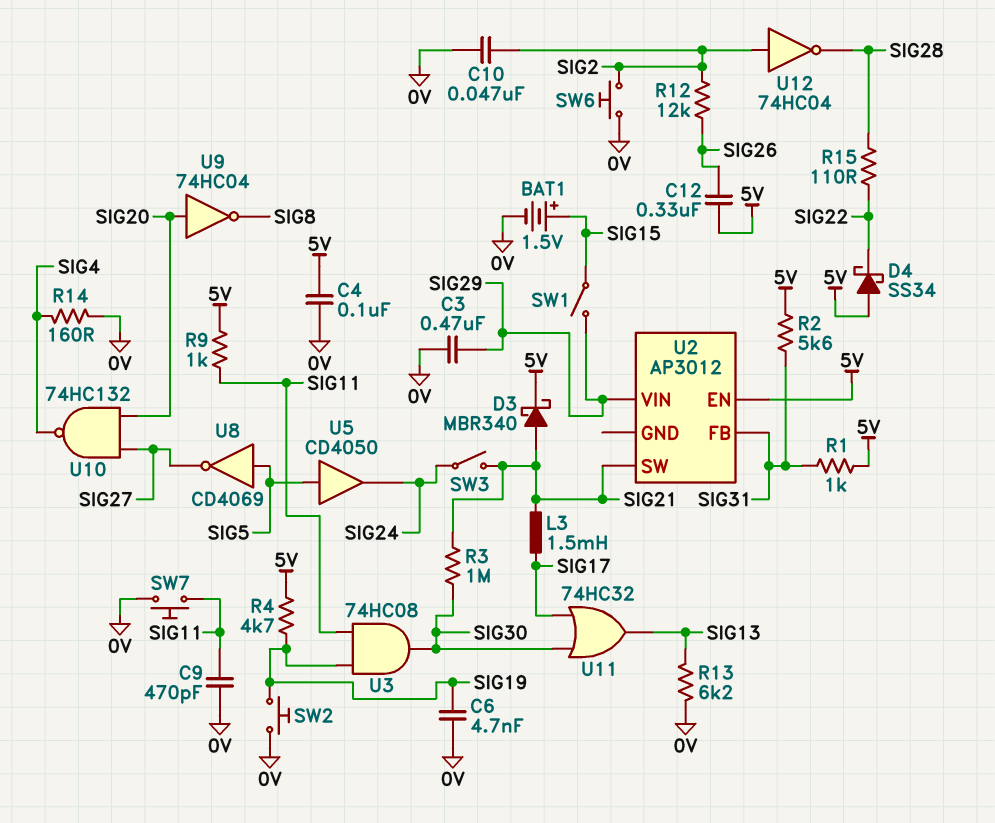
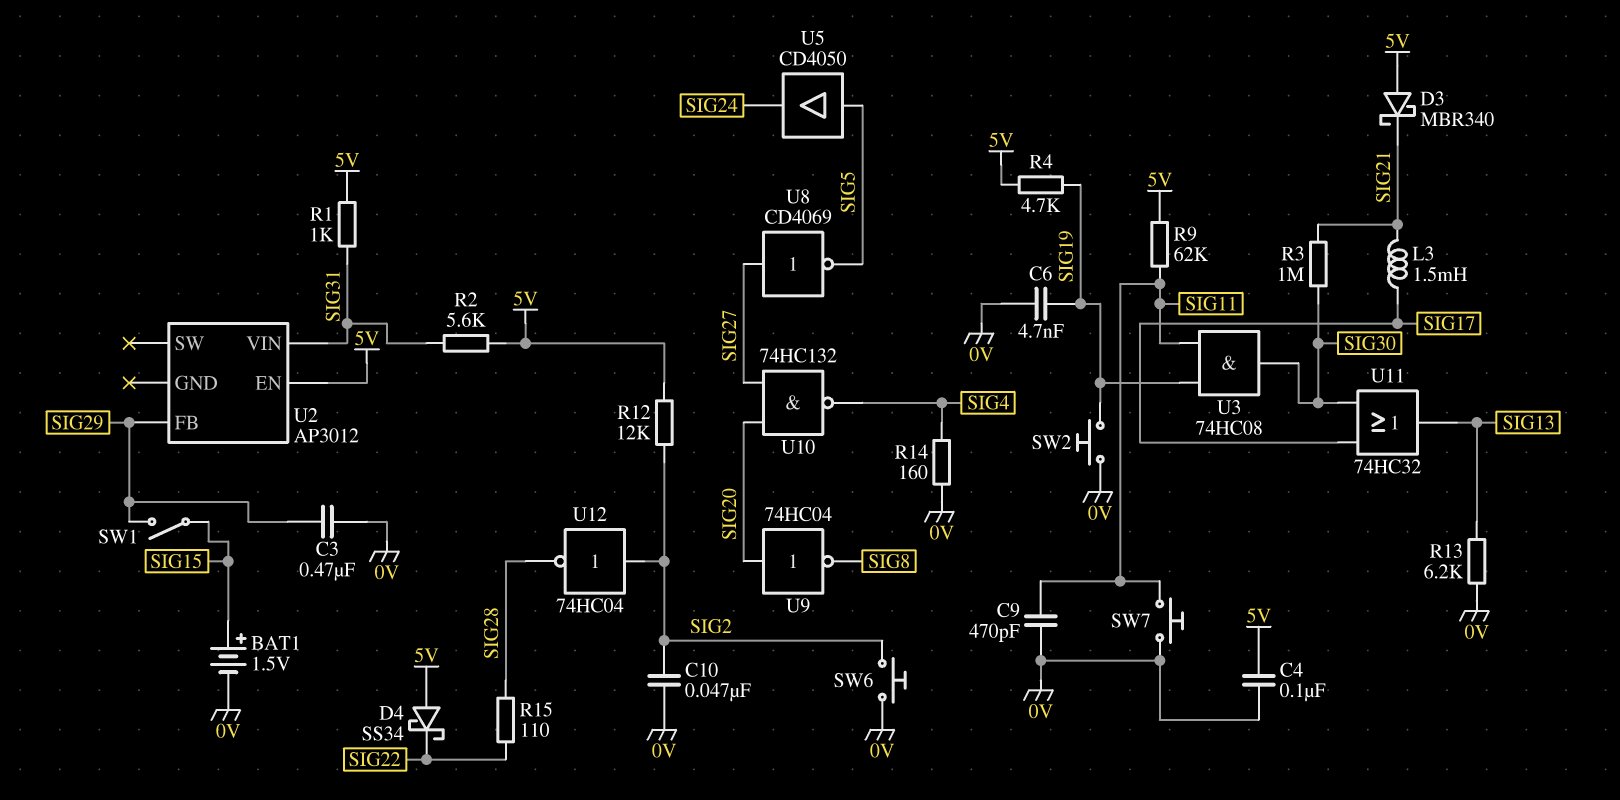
C12: 330nF (5V, SIG26) -> none
D3: schottky MBR340 (A SIG21, K 5V) -> schottky MBR340 (A 5V, K SIG21)
R9: 1k (5V, SIG11) -> 62k (5V, SIG11)
R12: 12k (SIG2, SIG26) -> 12k (5V, SIG2)
SW3: switch (SIG21, SIG24) -> none
U2 pin FB: SIG31 -> SIG29
U2 pin SW: SIG21 -> none
U2 pin VIN: SIG29 -> SIG31
U8: NOT CD4069 (in SIG5, out SIG27) -> NOT CD4069 (in SIG27, out SIG5)

